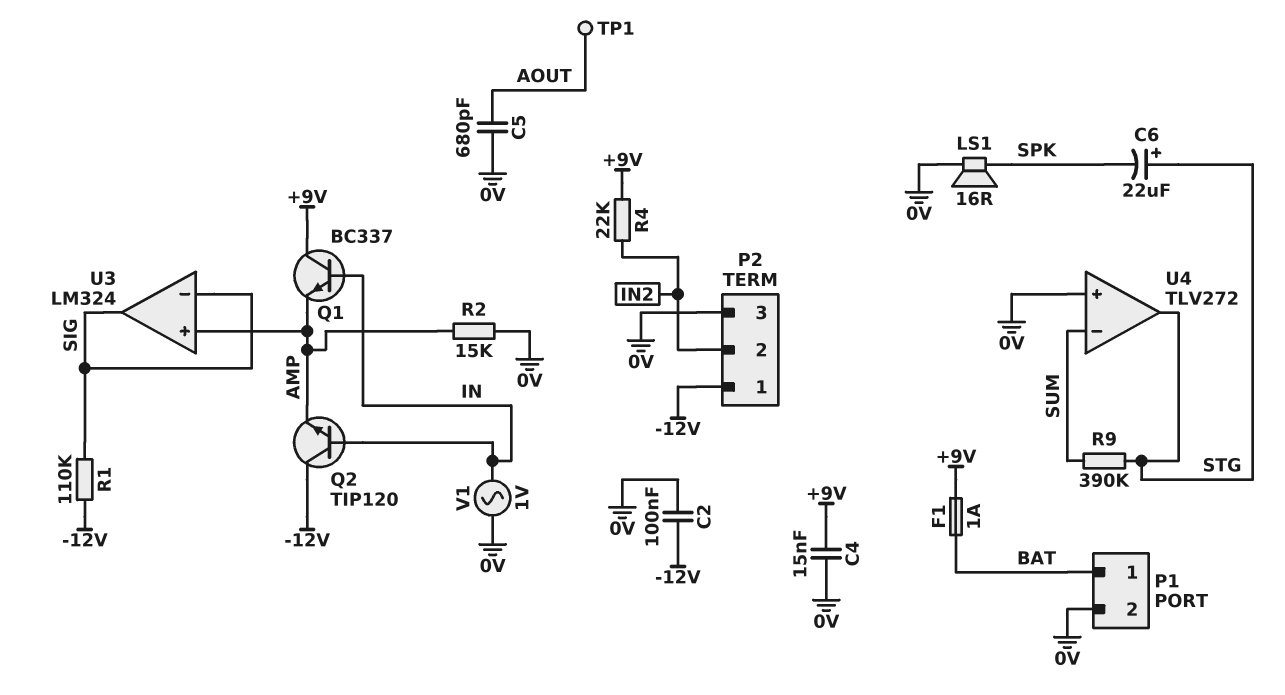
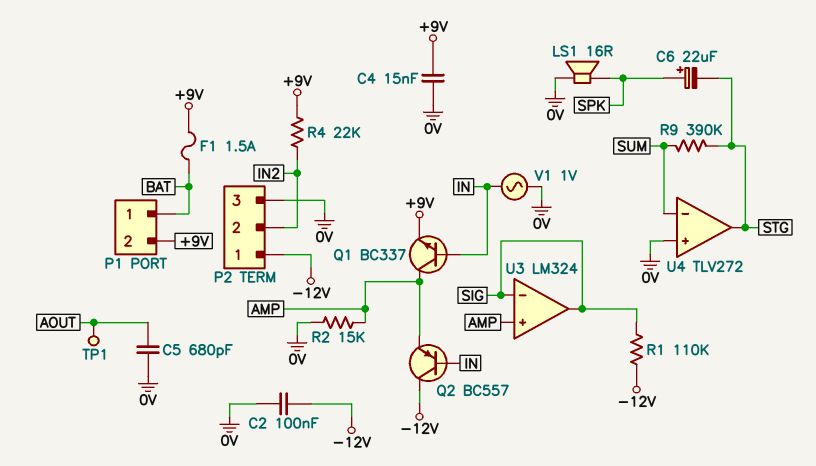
C6: 22uF (plus STG, minus SPK) -> 22uF (plus SPK, minus STG)
F1: 1A (+9V, BAT) -> 1.5A (+9V, BAT)
P1 pin 2: 0V -> +9V
Q1: NPN BC337 (B IN, C +9V, E AMP) -> NPN BC337 (B IN, C AMP, E +9V)
Q2: NPN TIP120 (B IN, C -12V, E AMP) -> PNP BC557 (B IN, C -12V, E AMP)

